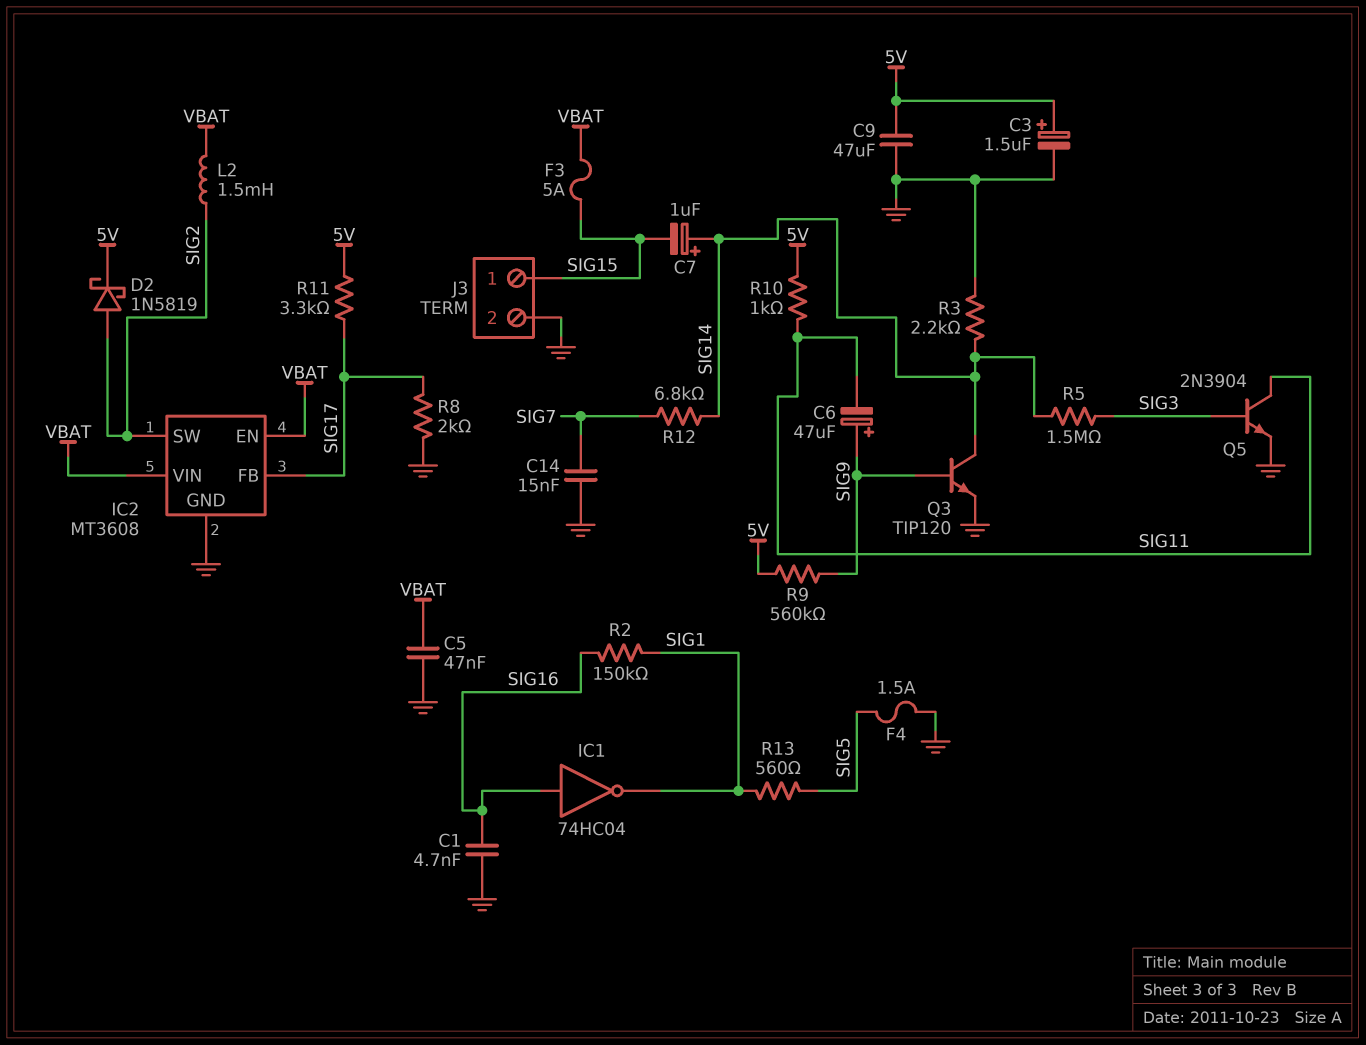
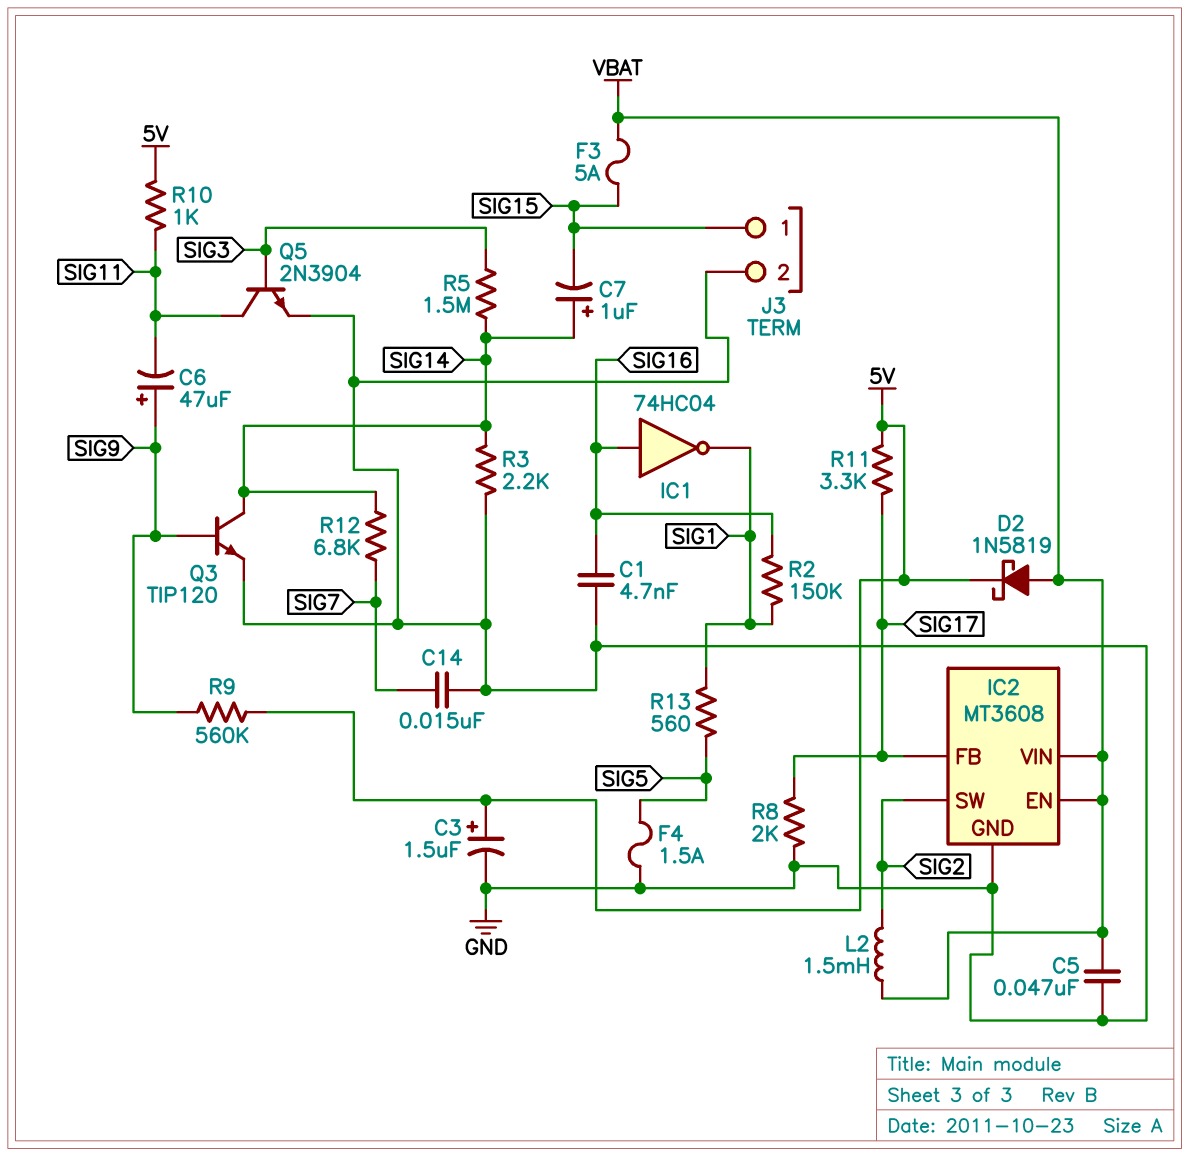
C9: 47uF (5V, GND) -> none
D2: schottky 1N5819 (A SIG2, K 5V) -> schottky 1N5819 (A VBAT, K 5V)

